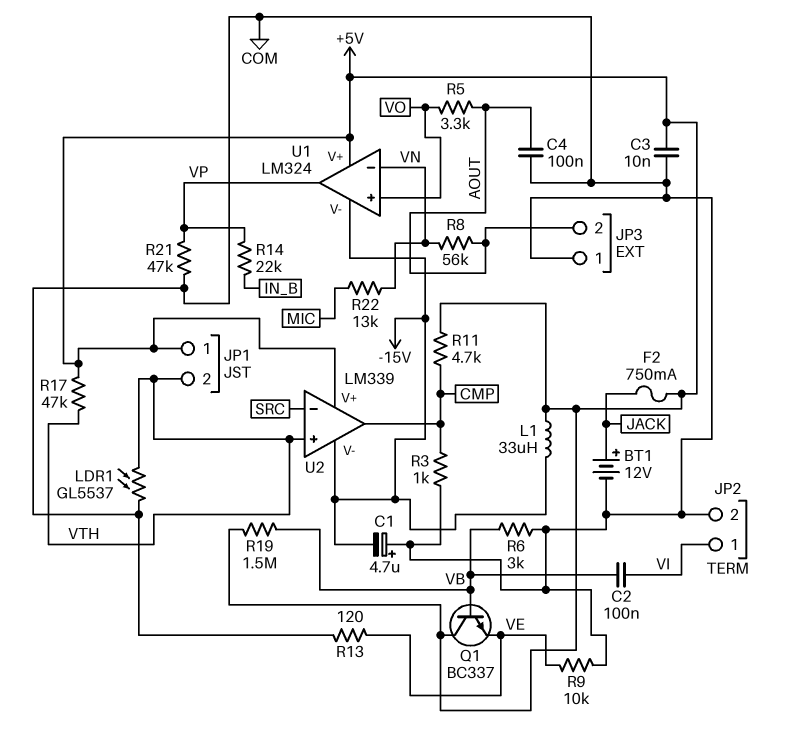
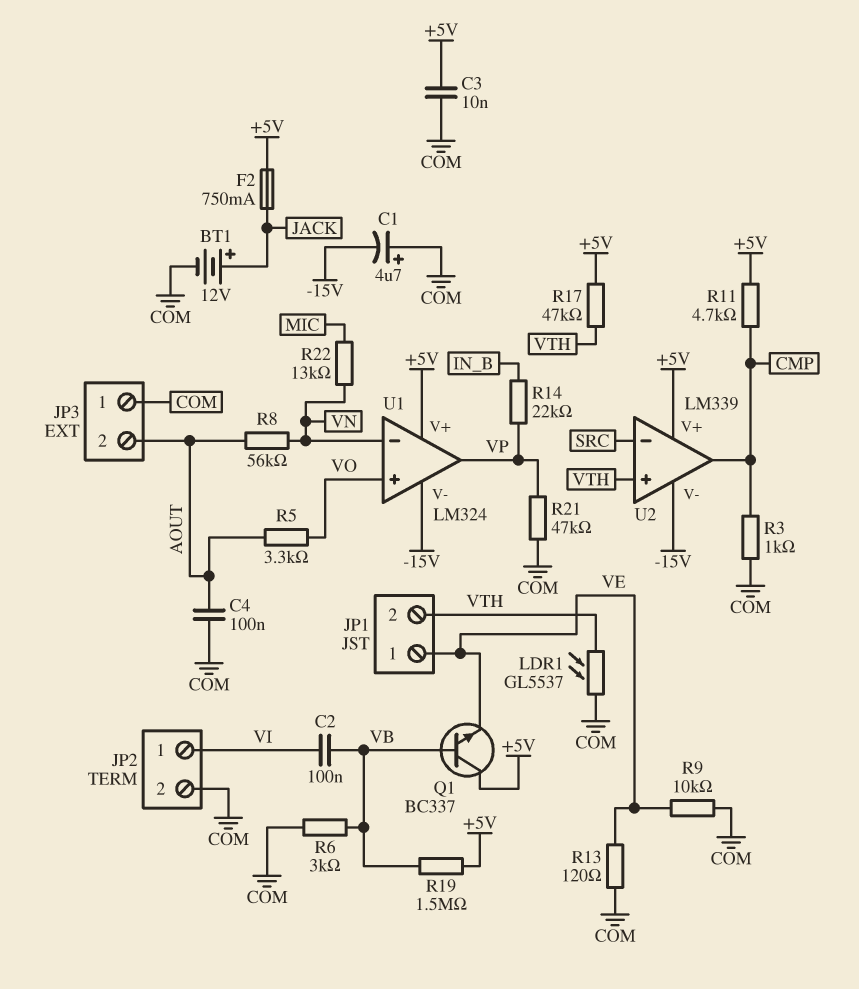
JP1 pin 1: +5V -> VE
L1: 33uH (+5V, -15V) -> none

